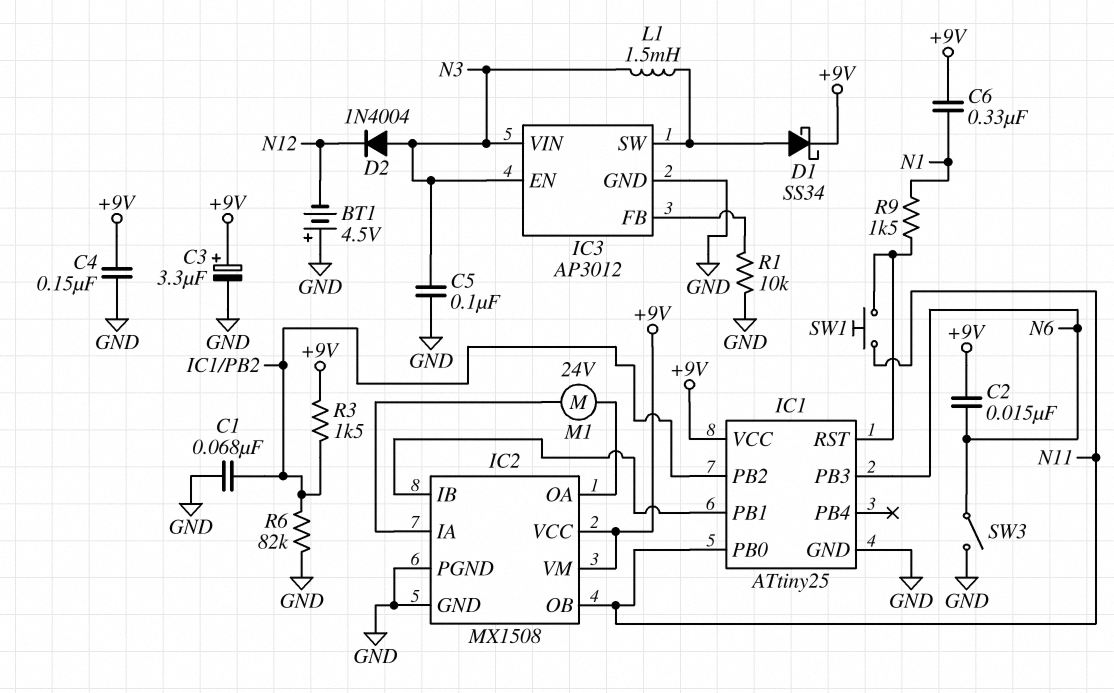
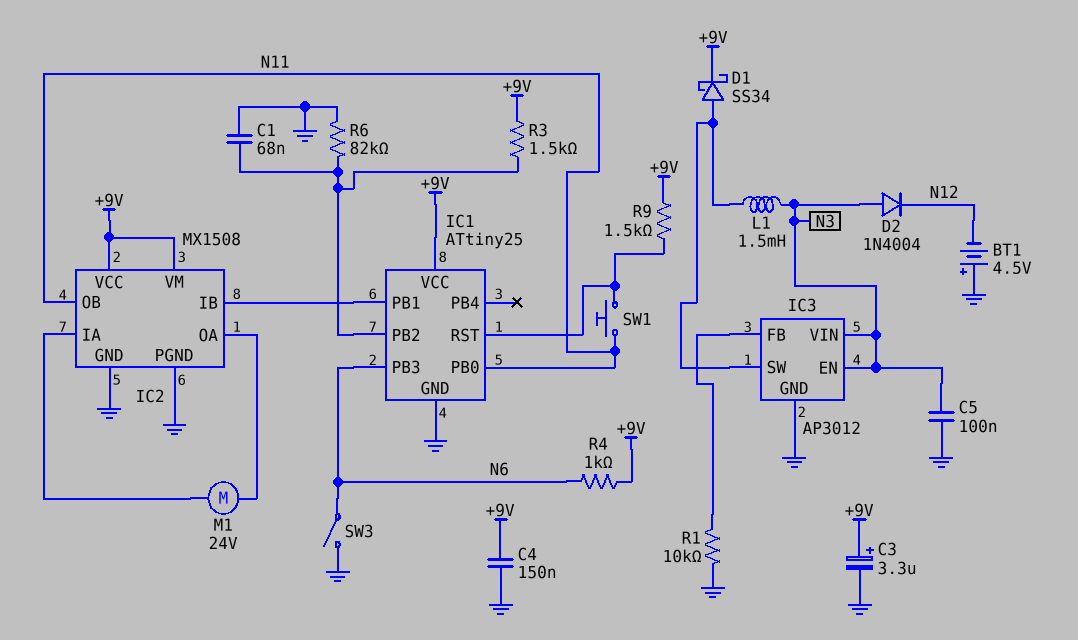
C2: 15nF (+9V, N6) -> none
C6: 330nF (+9V, N1) -> none
R4: none -> 1k (+9V, N6)
R9: 1.5k (IC1/RST, N1) -> 1.5k (+9V, IC1/RST)

